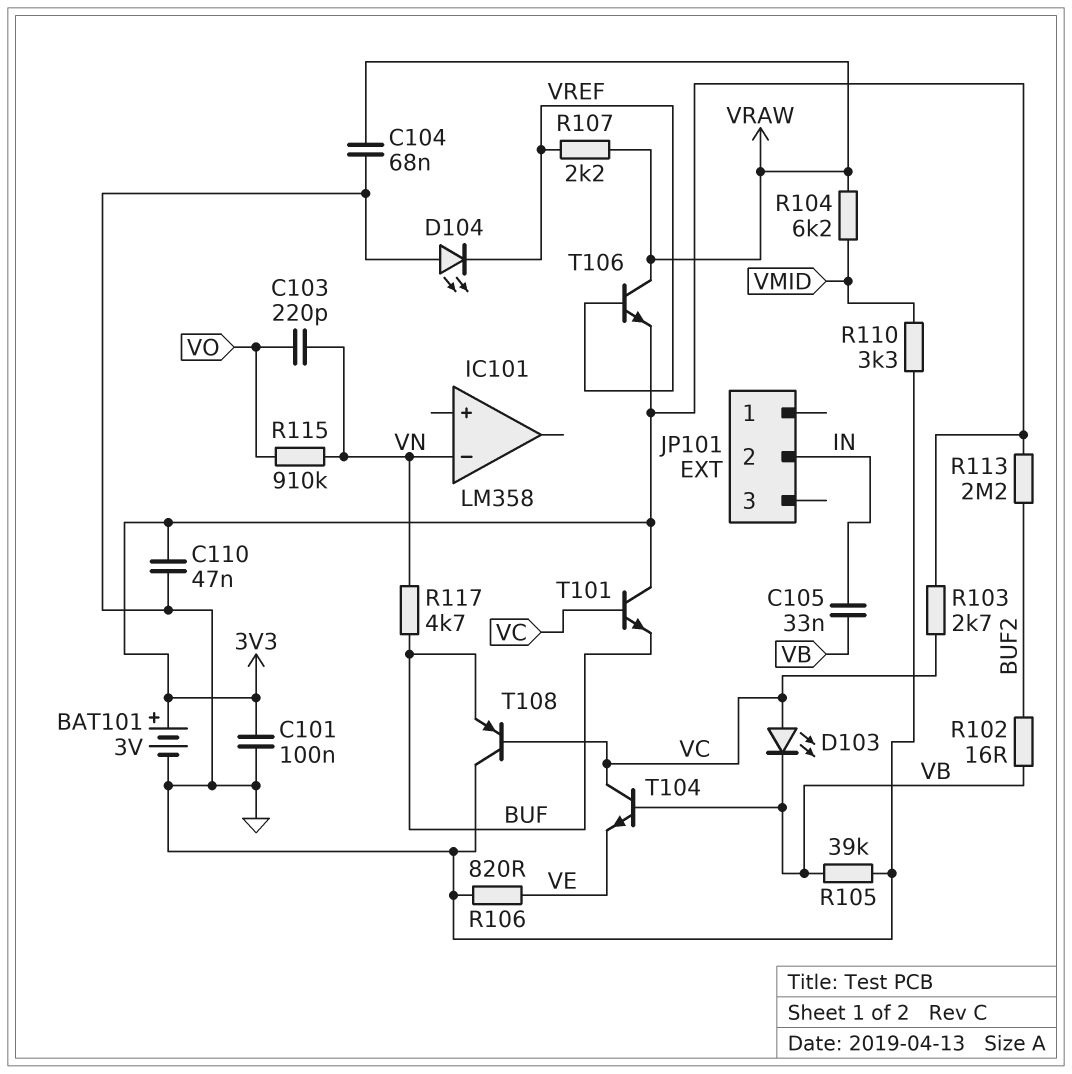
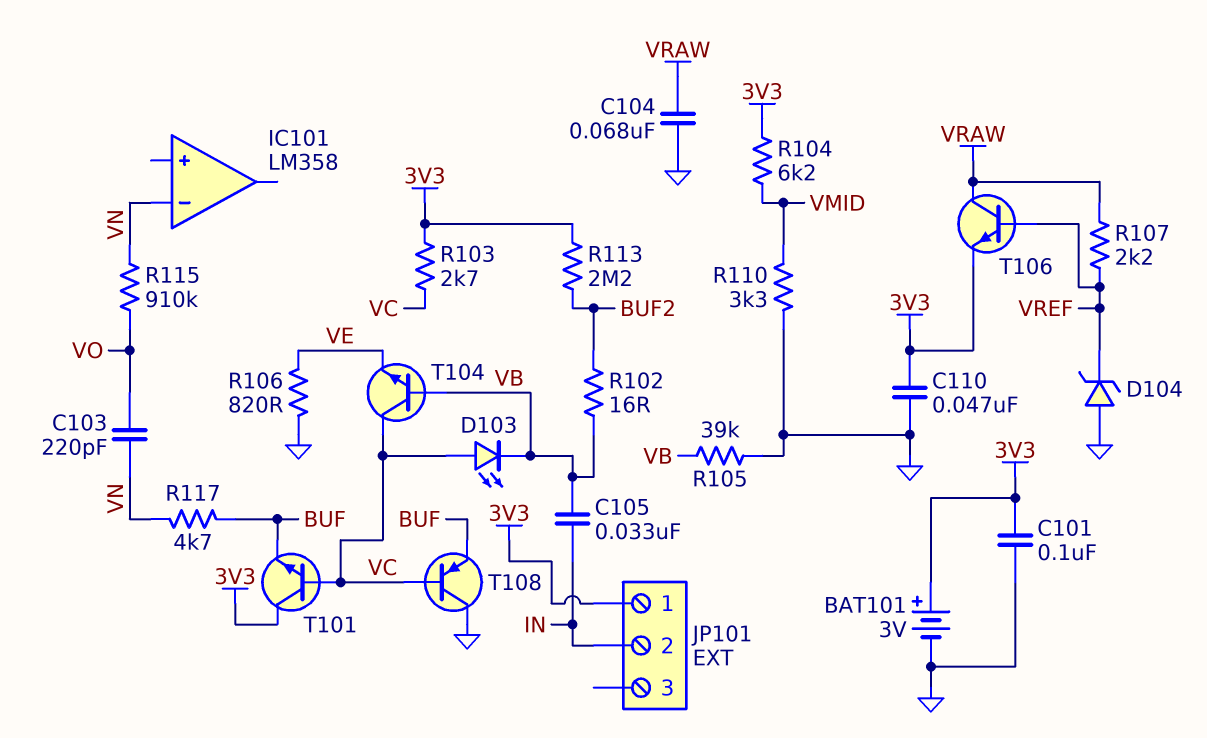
D104: LED (A GND, K VREF) -> zener (A GND, K VREF)
JP101 pin 1: none -> 3V3
R104: 6.2k (VMID, VRAW) -> 6.2k (3V3, VMID)

